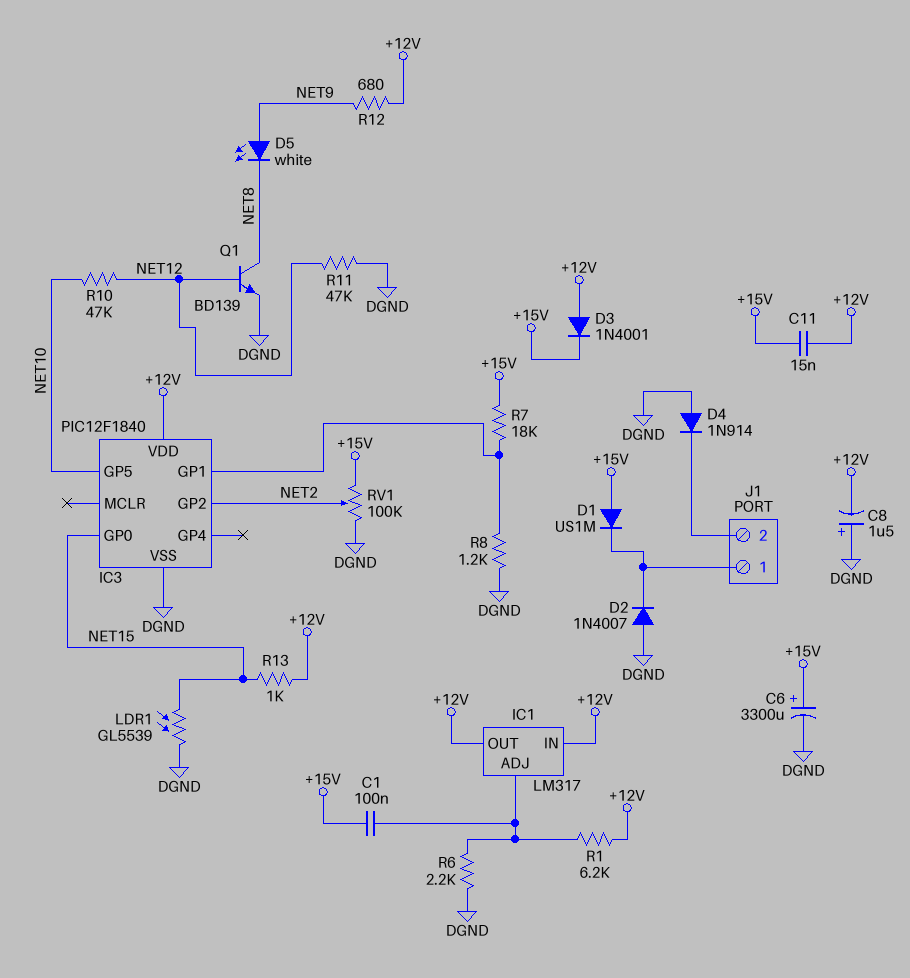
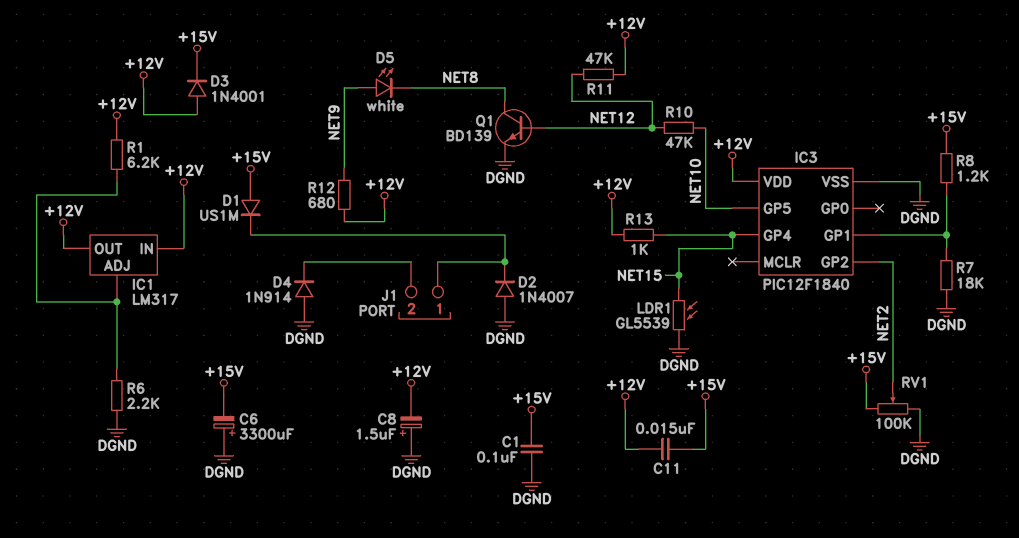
C1: 100nF (+15V, IC1/ADJ) -> 100nF (+15V, DGND)
C6: 3300uF (plus +15V, minus DGND) -> 3300uF (plus DGND, minus +15V)
IC3 pin GP0: NET15 -> none
IC3 pin GP4: none -> NET15
R7: 18k (+15V, IC3/GP1) -> 18k (DGND, IC3/GP1)
R8: 1.2k (DGND, IC3/GP1) -> 1.2k (+15V, IC3/GP1)
R11: 47k (DGND, NET12) -> 47k (+12V, NET12)

